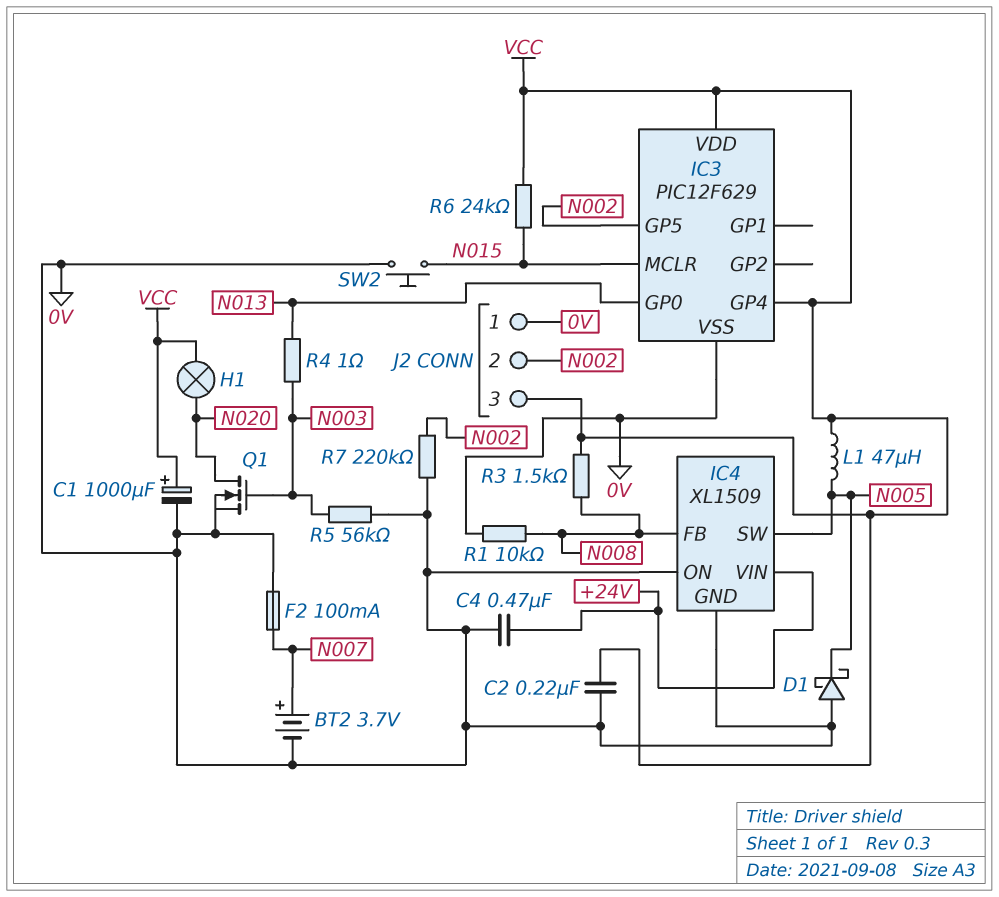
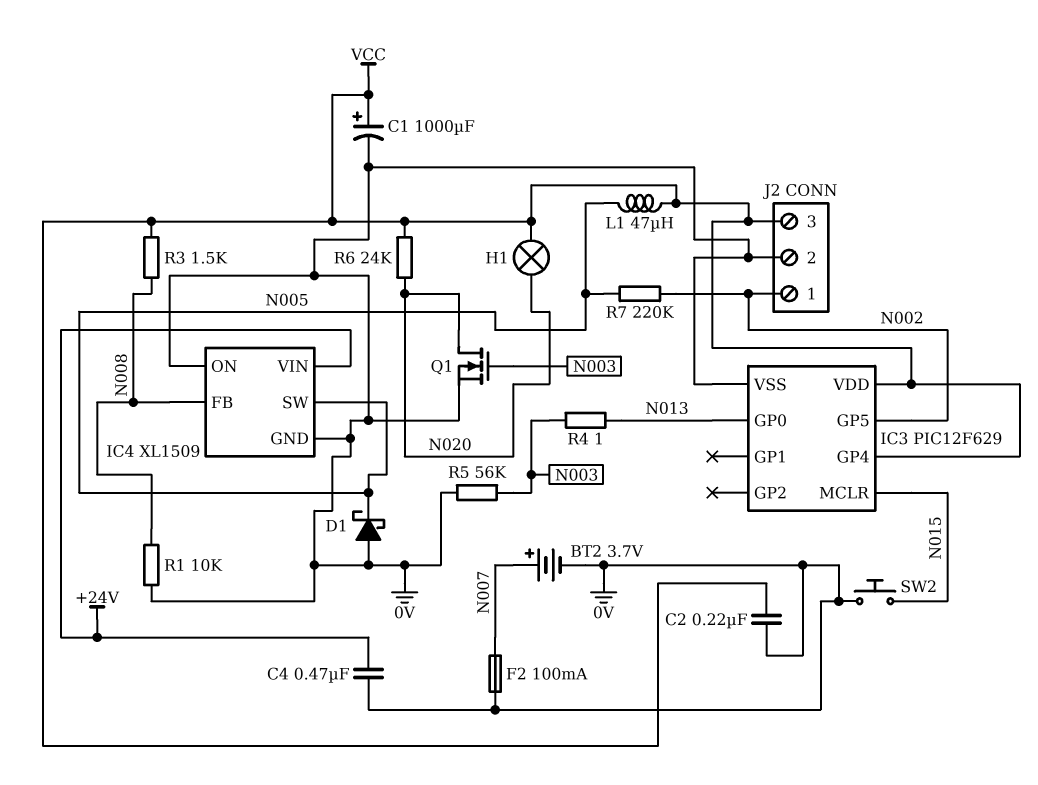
J2 pin 1: 0V -> N002
J2 pin 2: N002 -> 0V
R6: 24k (N015, VCC) -> 24k (N020, VCC)
R7: 220k (0V, N002) -> 220k (N002, N005)

